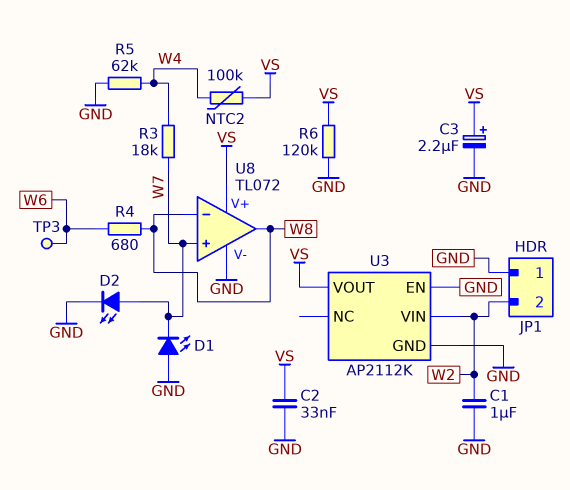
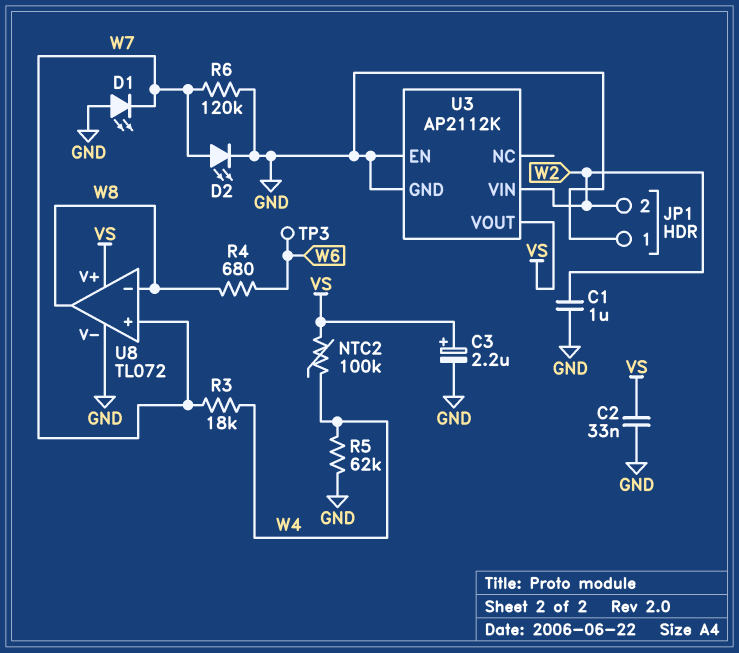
R6: 120k (GND, VS) -> 120k (GND, W7)

